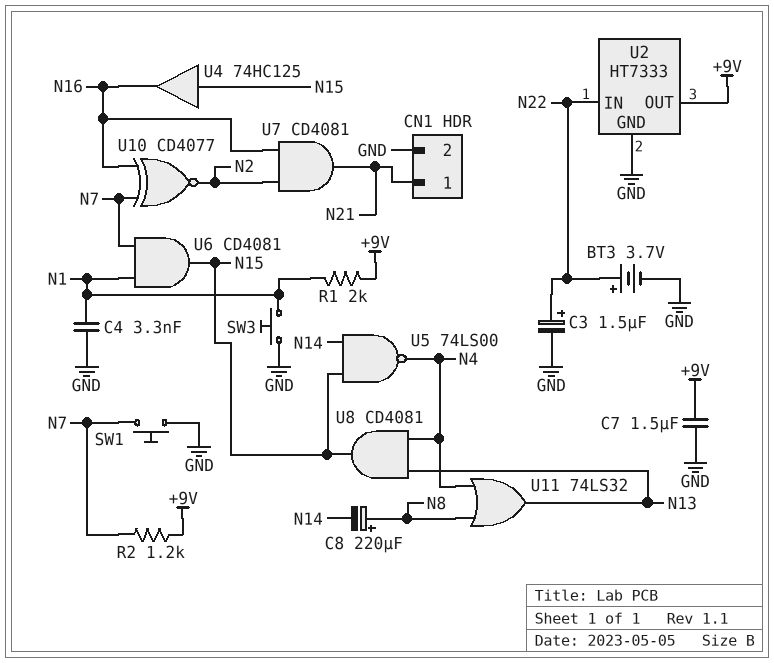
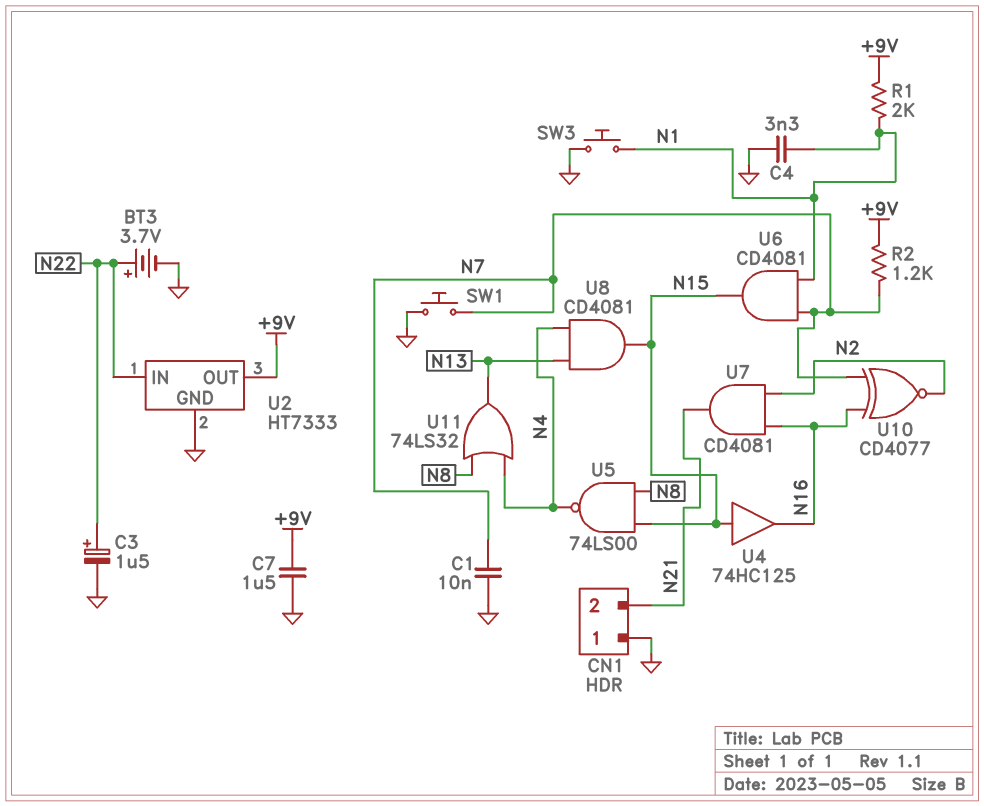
C1: none -> 10nF (GND, N7)
C8: 220uF (plus N8, minus N14) -> none
CN1 pin 1: N21 -> GND
CN1 pin 2: GND -> N21
U5: NAND 74LS00 (in N14, in N15, out N4) -> NAND 74LS00 (in N8, in N15, out N4)

